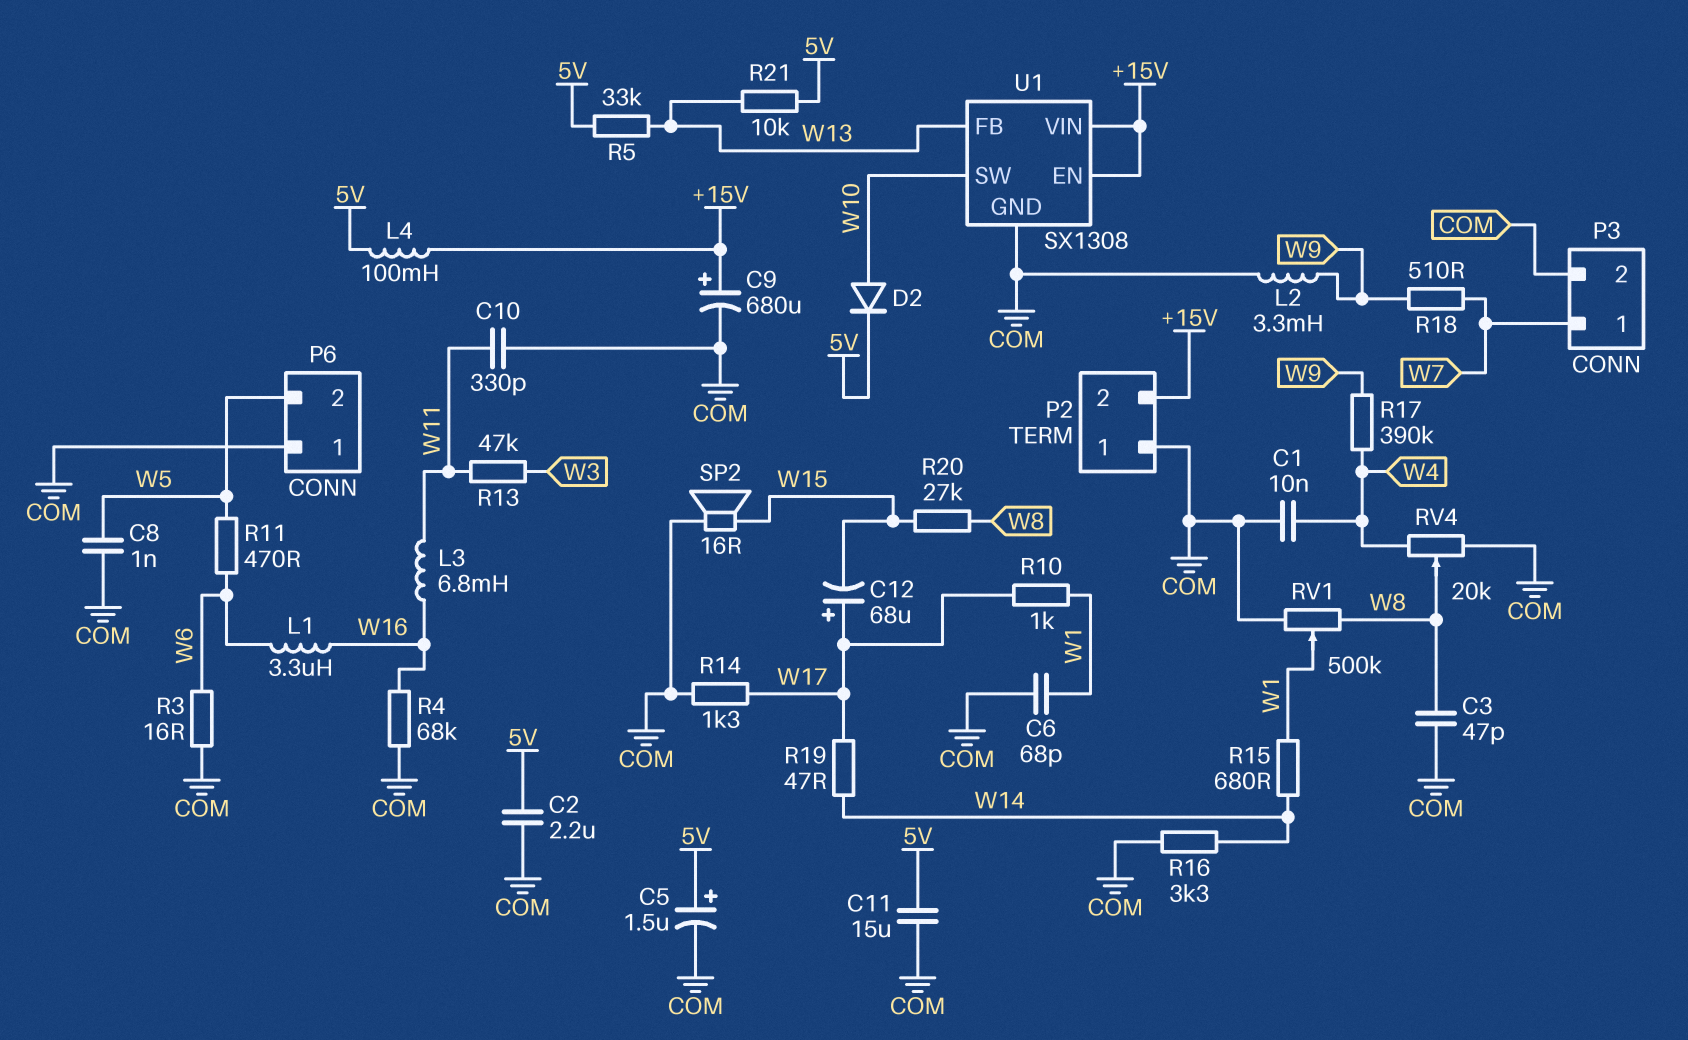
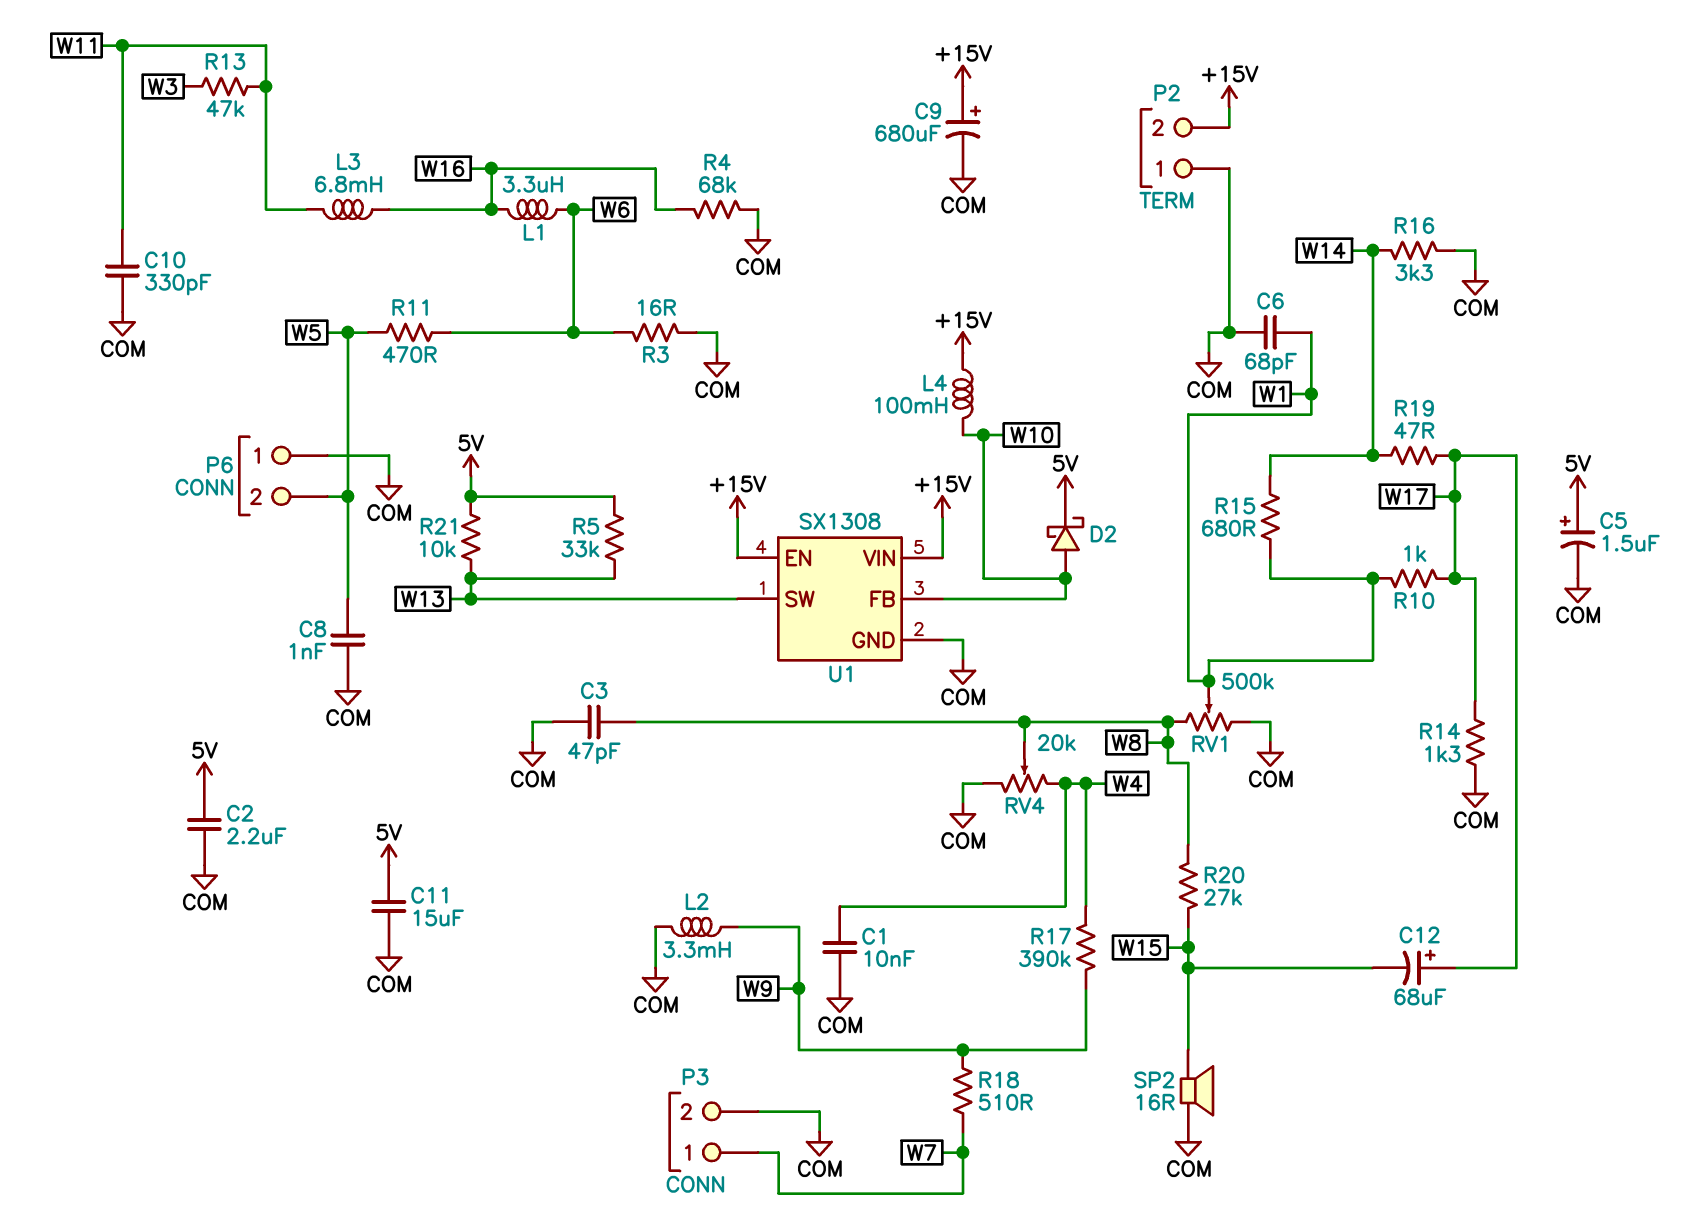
D2: diode (A W10, K 5V) -> schottky (A W10, K 5V)
L4: 100mH (+15V, 5V) -> 100mH (+15V, W10)
U1 pin FB: W13 -> W10
U1 pin SW: W10 -> W13

